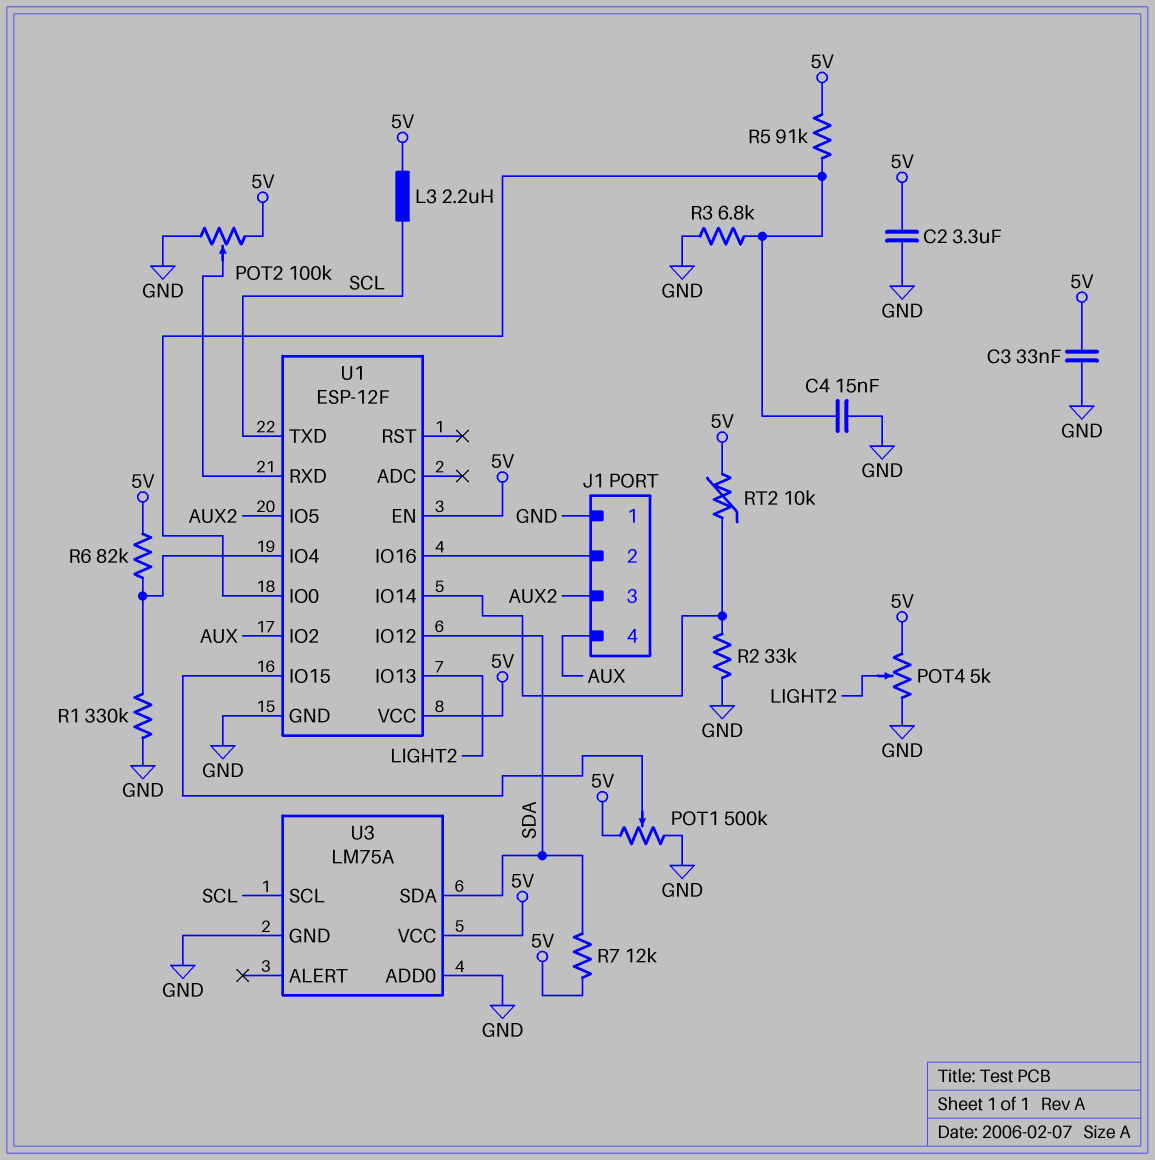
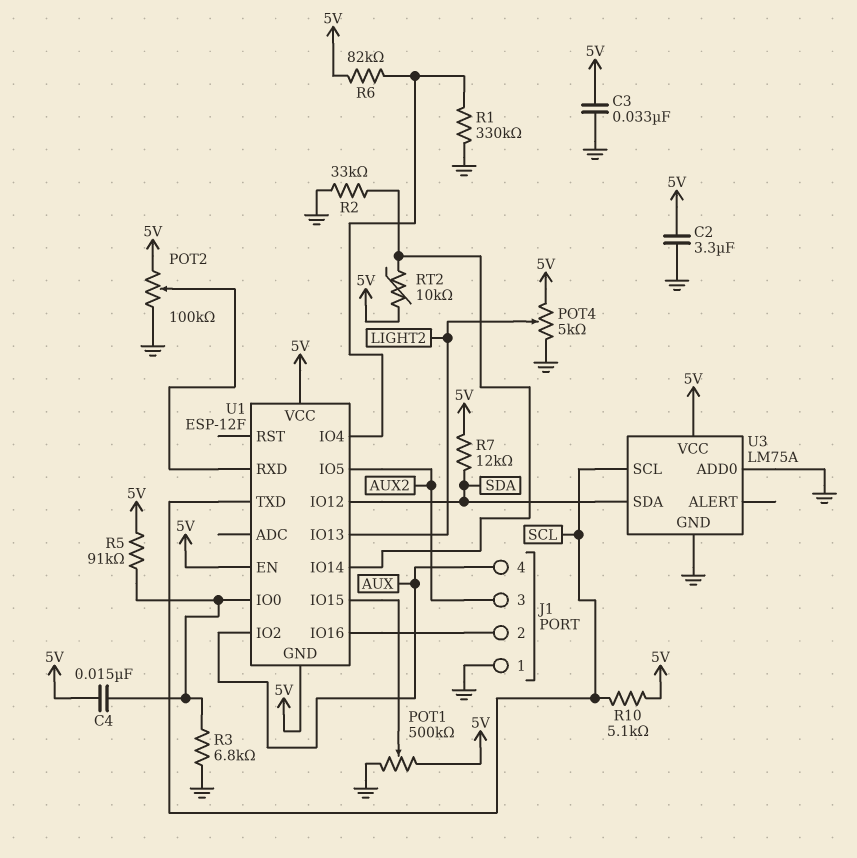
C4: 15nF (GND, U1/IO0) -> 15nF (5V, U1/IO0)
L3: 2.2uH (5V, SCL) -> none
R10: none -> 5.1k (5V, SCL)
U1 pin GND: GND -> 5V

